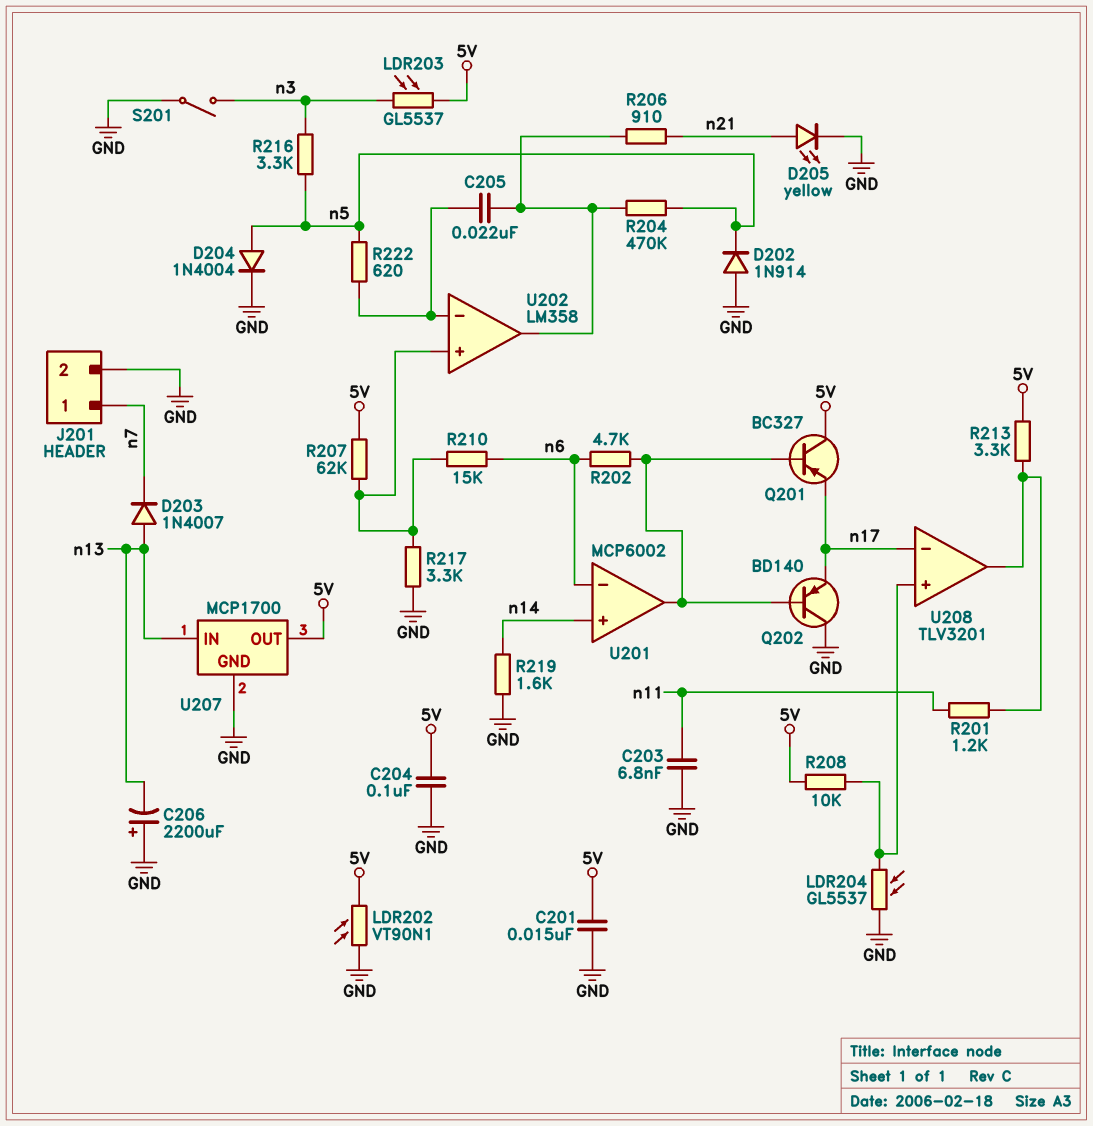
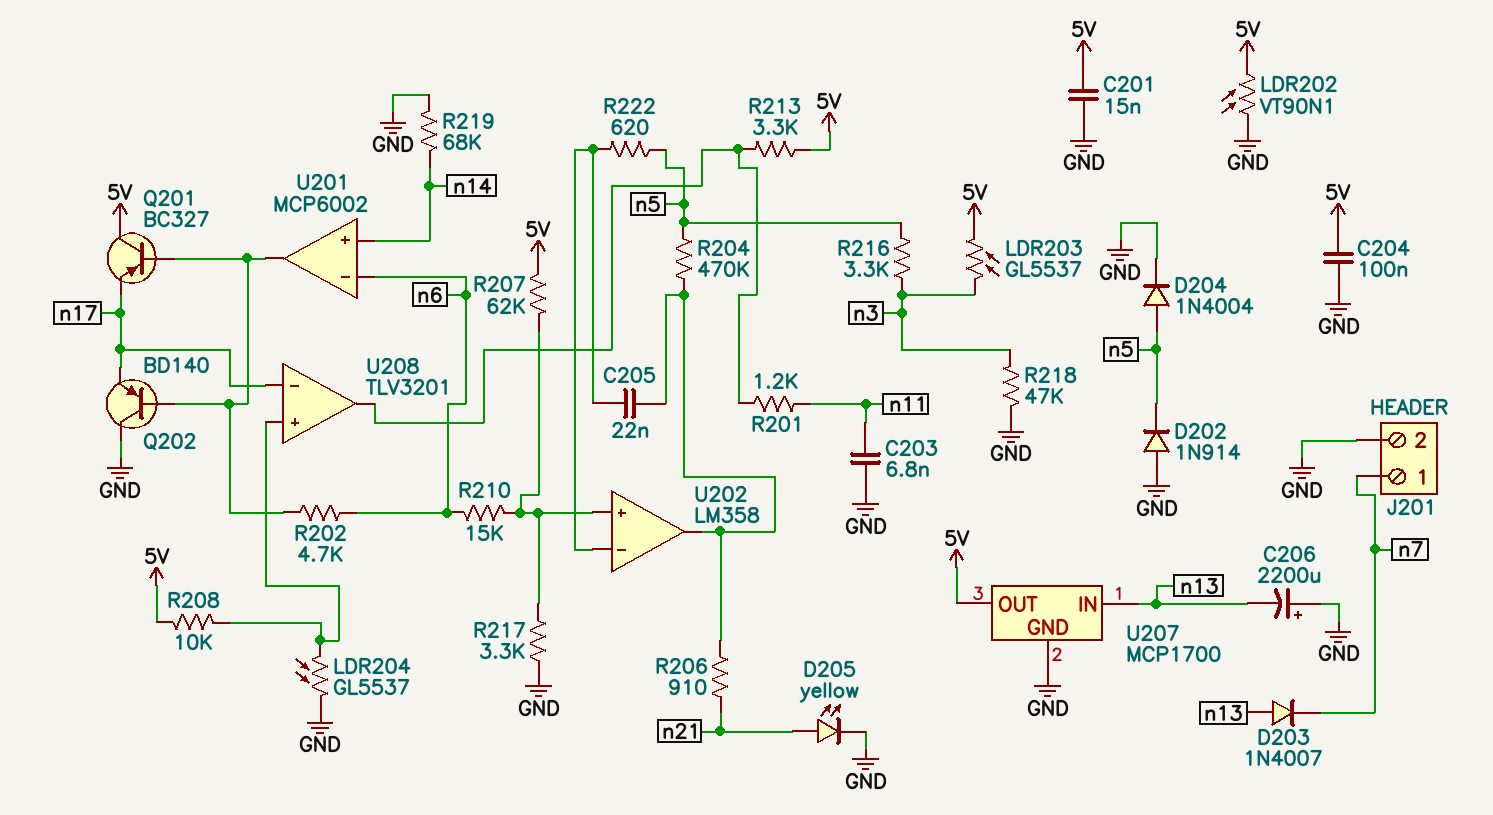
R218: none -> 47k (GND, n3)
R219: 1.6k (GND, n14) -> 68k (GND, n14)
S201: switch (GND, n3) -> none

